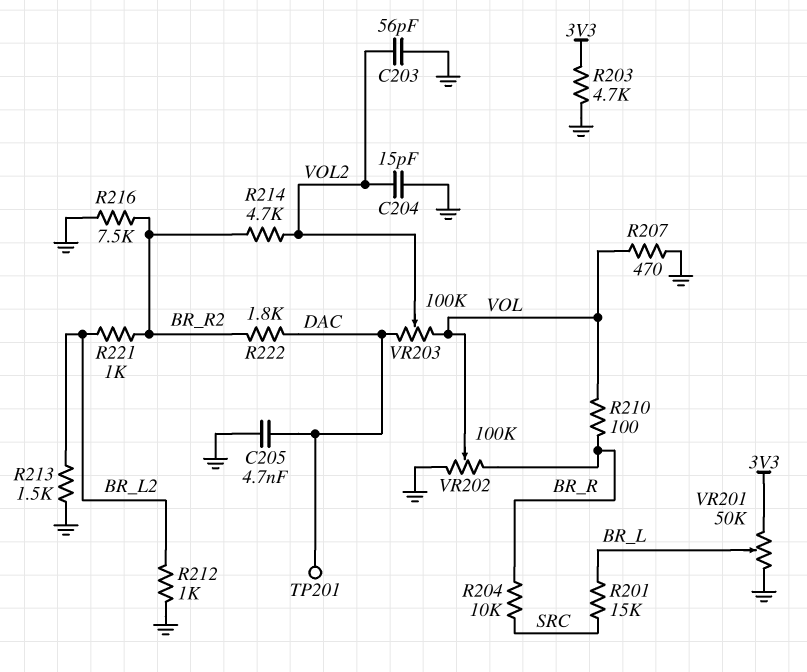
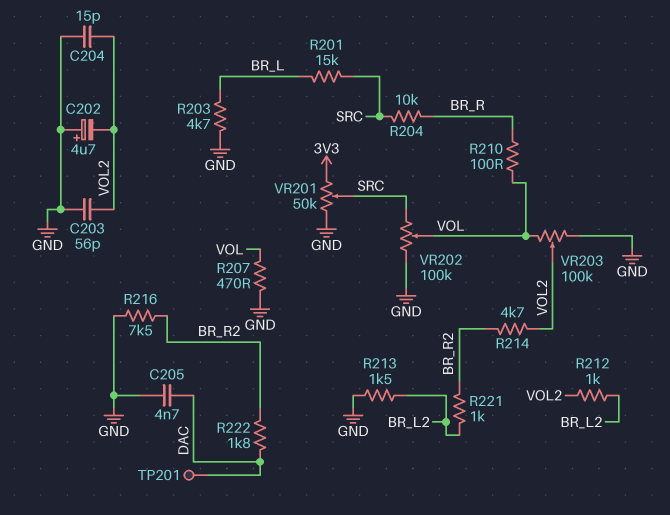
C202: none -> 4.7uF (plus GND, minus VOL2)
R203: 4.7k (3V3, GND) -> 4.7k (BR_L, GND)
R212: 1k (BR_L2, GND) -> 1k (BR_L2, VOL2)
VR201: 50k (3V3, GND, wiper BR_L) -> 50k (3V3, GND, wiper SRC)
VR202: 100k (BR_R, GND, wiper VOL) -> 100k (GND, SRC, wiper VOL)
VR203: 100k (DAC, VOL, wiper VOL2) -> 100k (GND, VOL, wiper VOL2)

